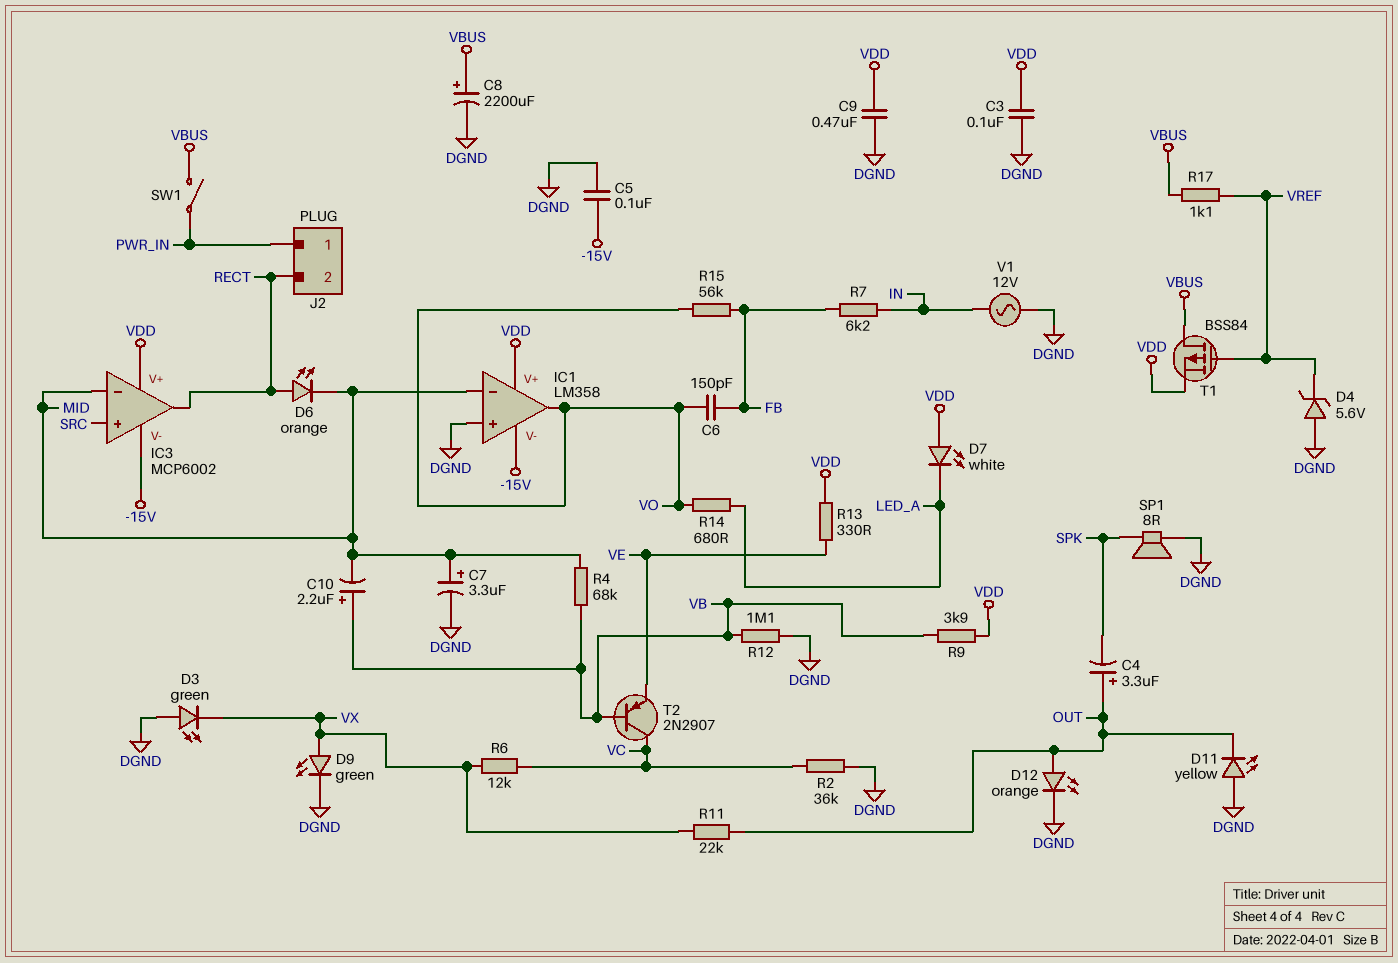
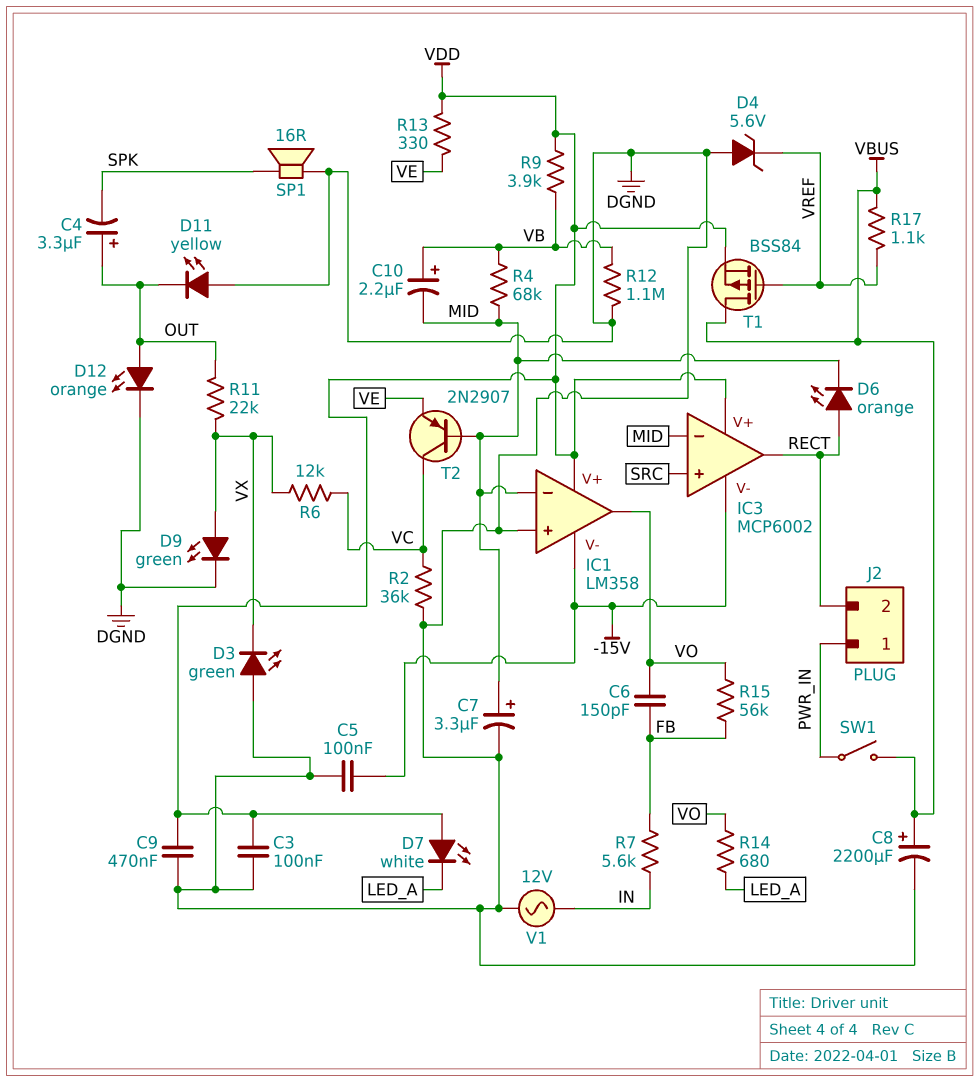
R7: 6.2k (FB, IN) -> 5.6k (FB, IN)
SP1: speaker 8R (DGND, SPK) -> speaker 16R (DGND, SPK)
T2: PNP 2N2907 (B VB, C VC, E VE) -> PNP 2N2907 (B MID, C VC, E VE)

